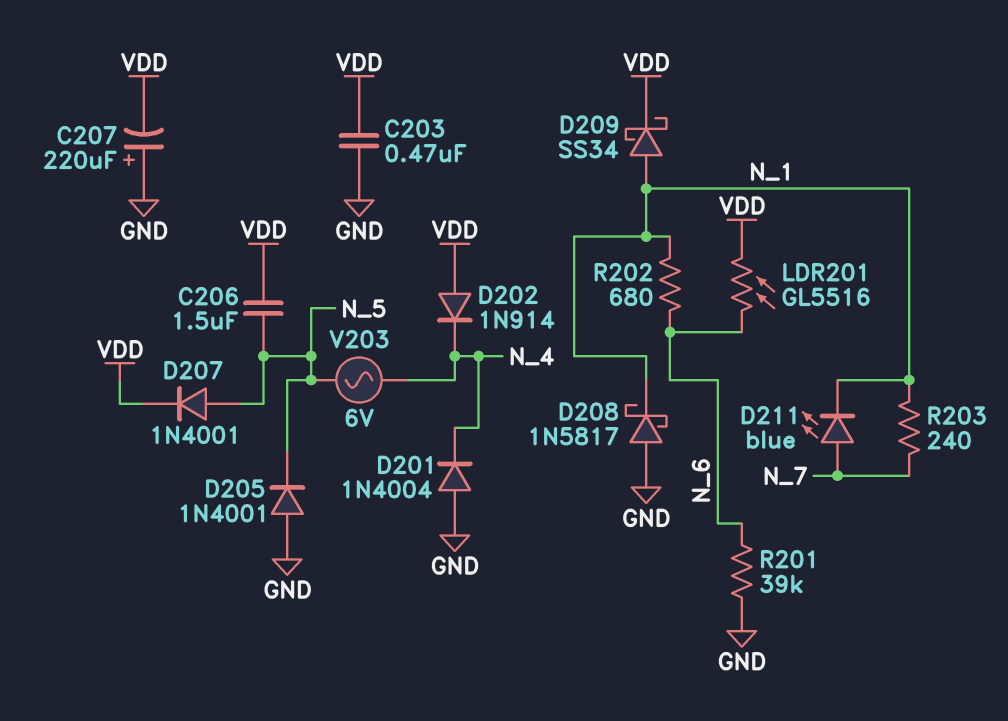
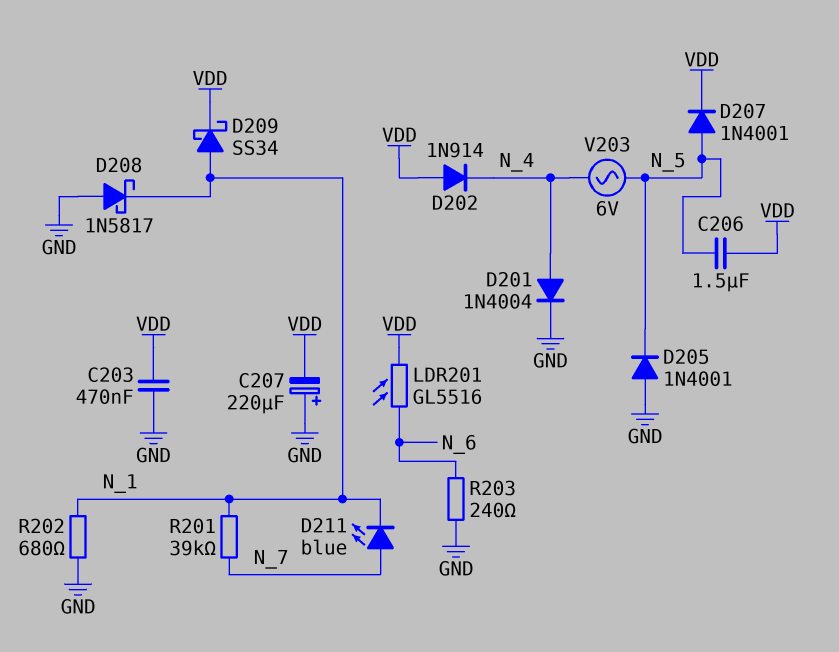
D201: diode 1N4004 (A GND, K N_4) -> diode 1N4004 (A N_4, K GND)
R201: 39k (GND, N_6) -> 39k (N_1, N_7)
R202: 680 (N_1, N_6) -> 680 (GND, N_1)
R203: 240 (N_1, N_7) -> 240 (GND, N_6)

